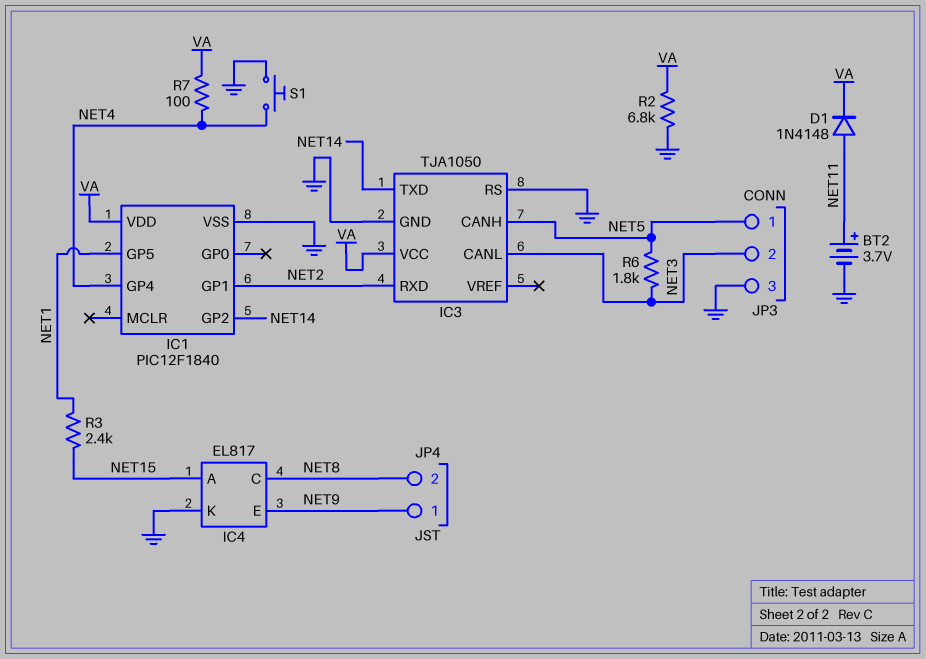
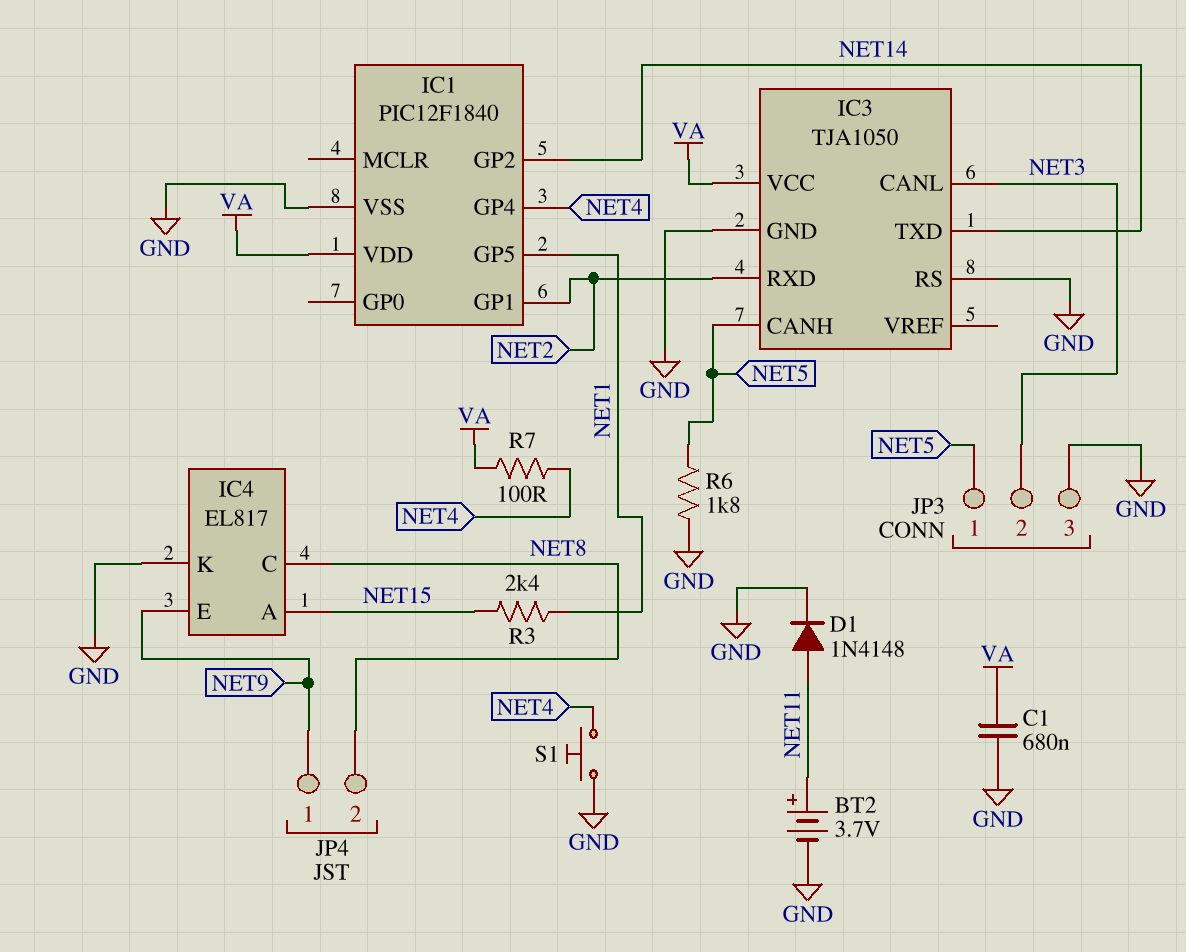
C1: none -> 680nF (GND, VA)
D1: diode 1N4148 (A NET11, K VA) -> diode 1N4148 (A NET11, K GND)
R2: 6.8k (GND, VA) -> none
R6: 1.8k (NET3, NET5) -> 1.8k (GND, NET5)

